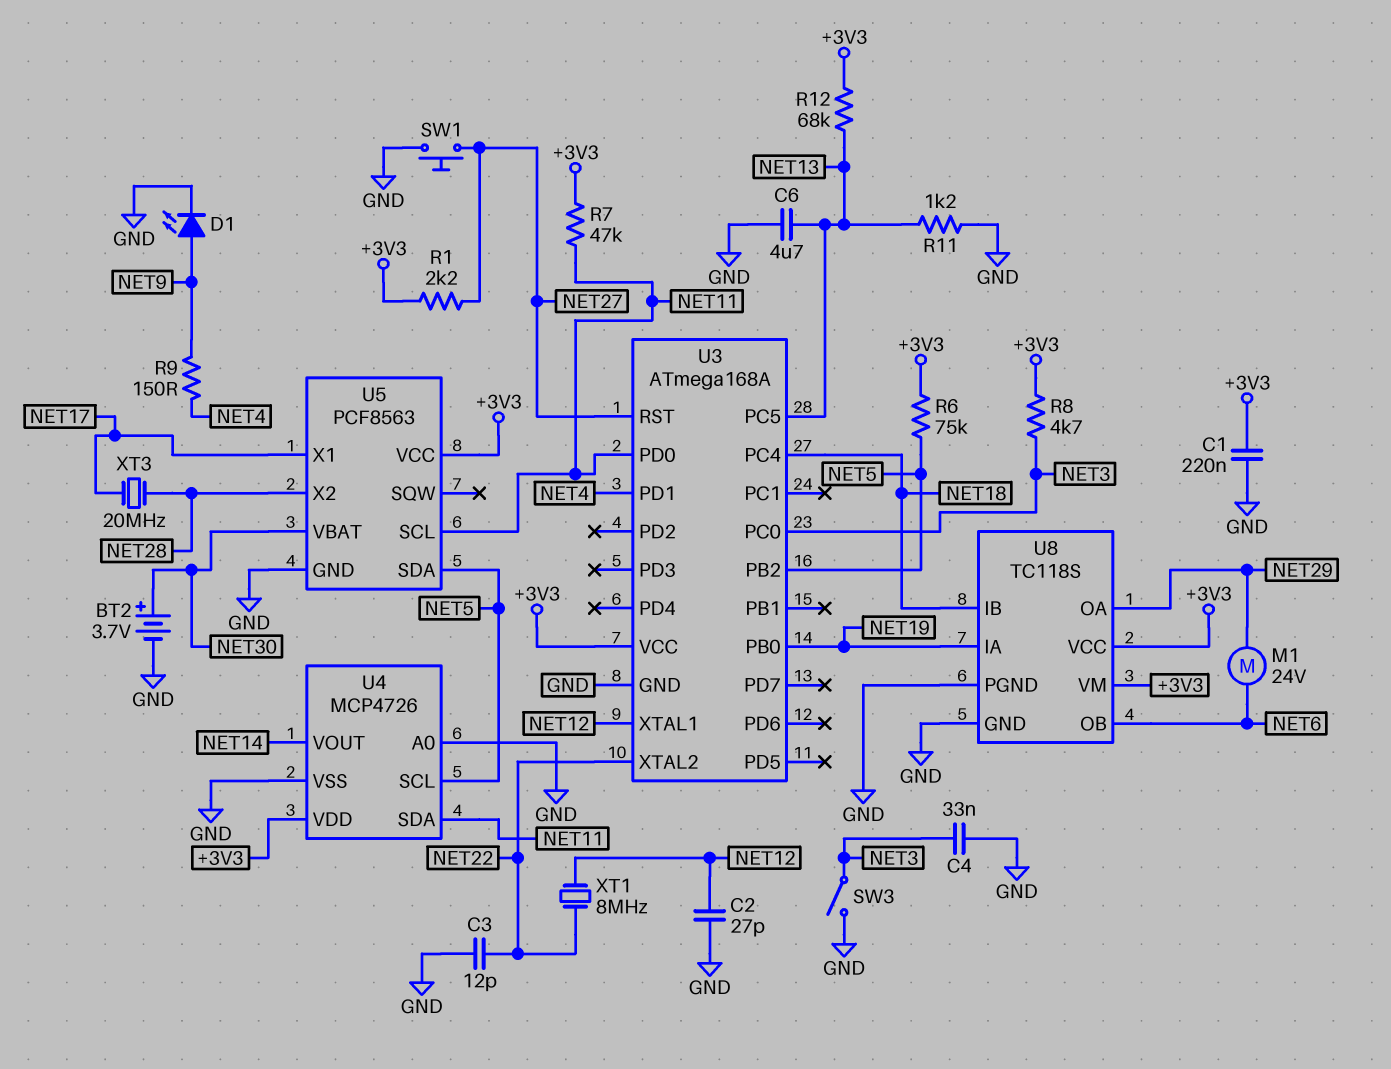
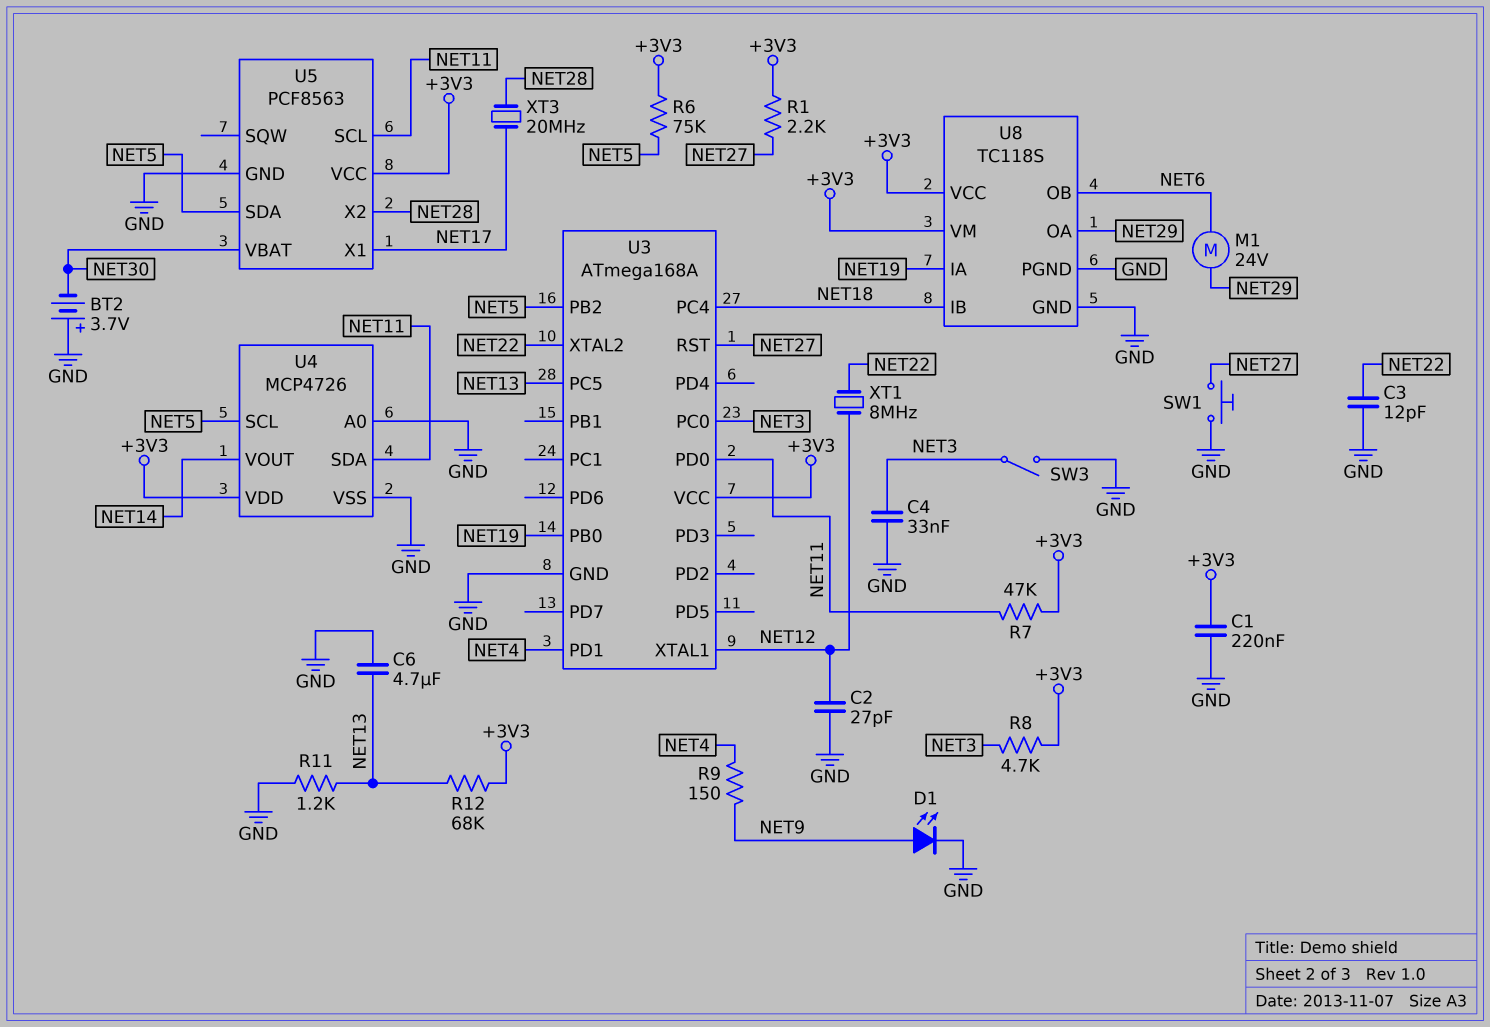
BT2: 3.7V (plus NET30, minus GND) -> 3.7V (plus GND, minus NET30)

